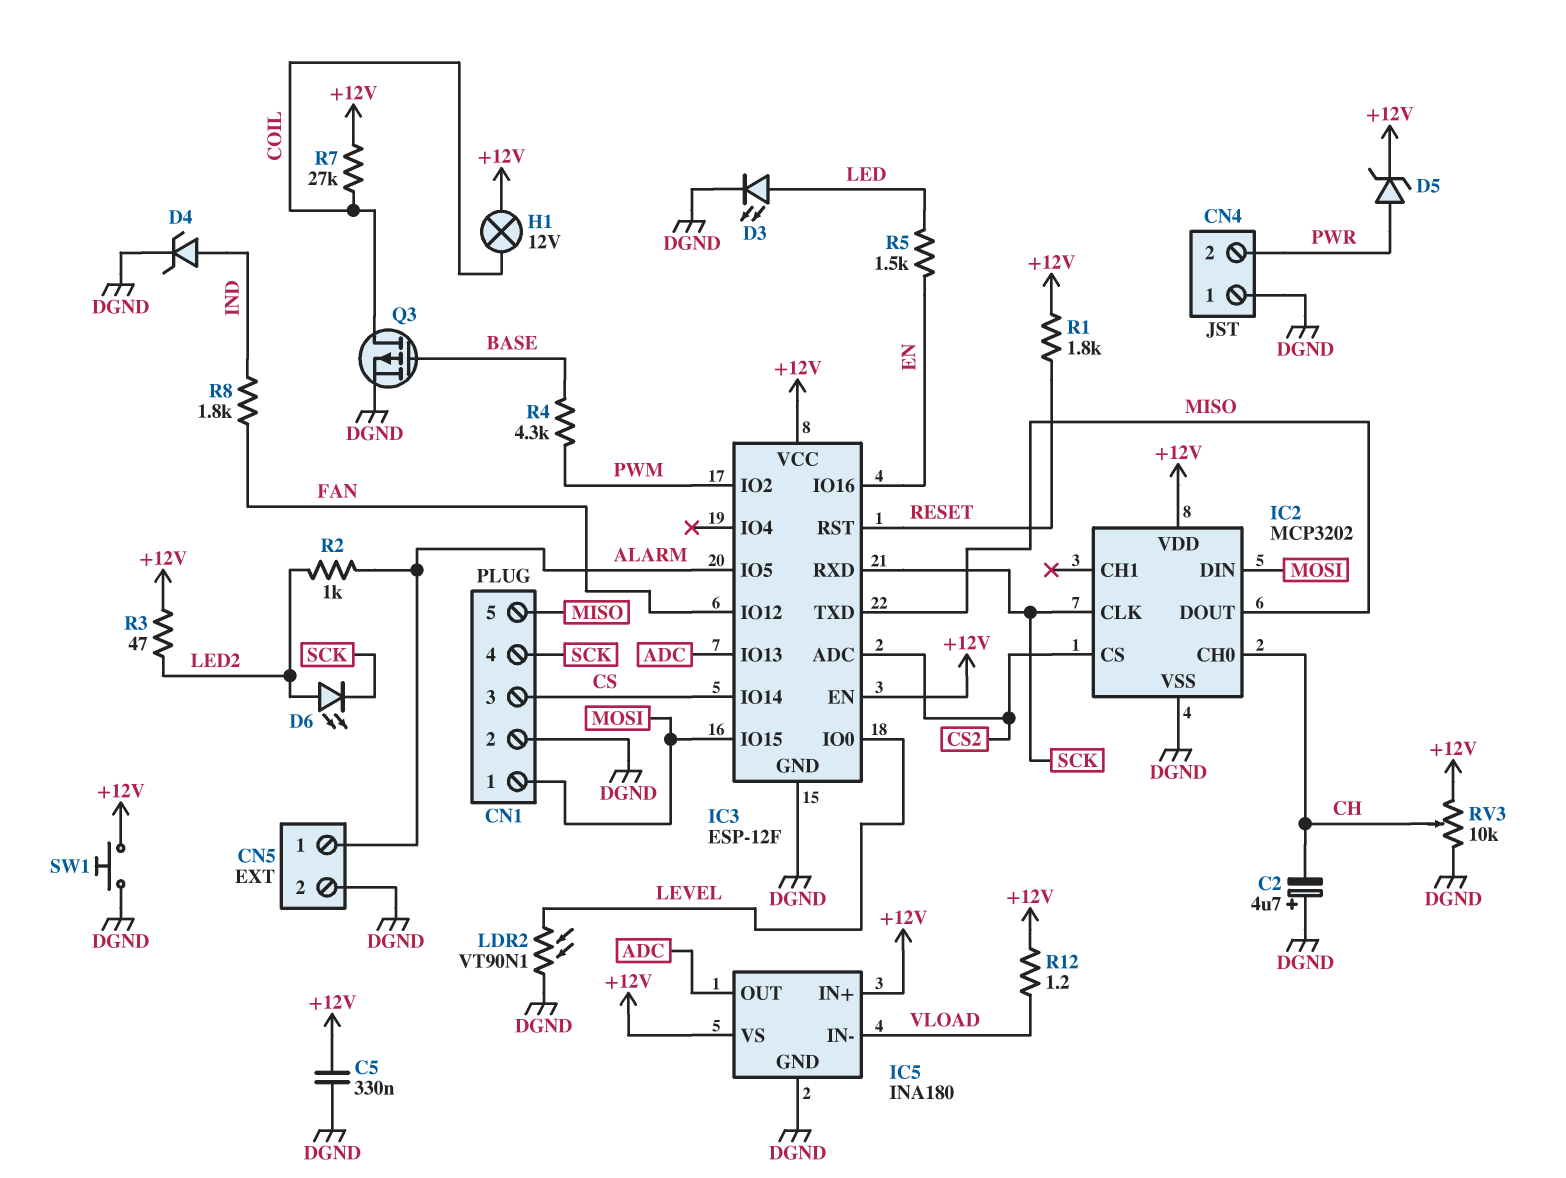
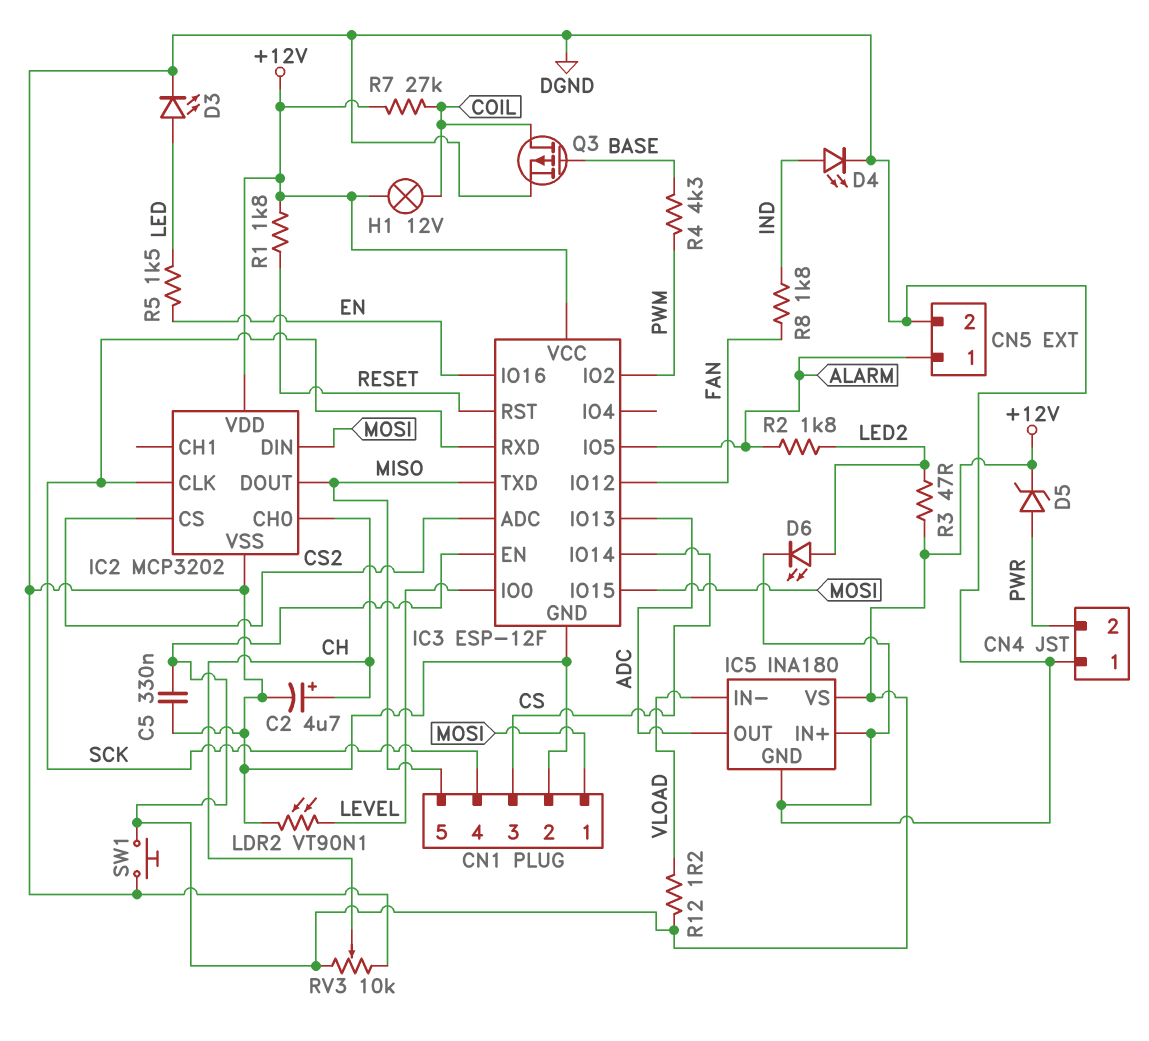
C2: 4.7uF (plus DGND, minus CH) -> 4.7uF (plus CH, minus DGND)
D4: zener (A IND, K DGND) -> LED (A IND, K DGND)
D6: LED (A LED2, K SCK) -> LED (A LED2, K DGND)
IC5 pin IN+: +12V -> DGND
R2: 1k (ALARM, LED2) -> 1.8k (ALARM, LED2)

